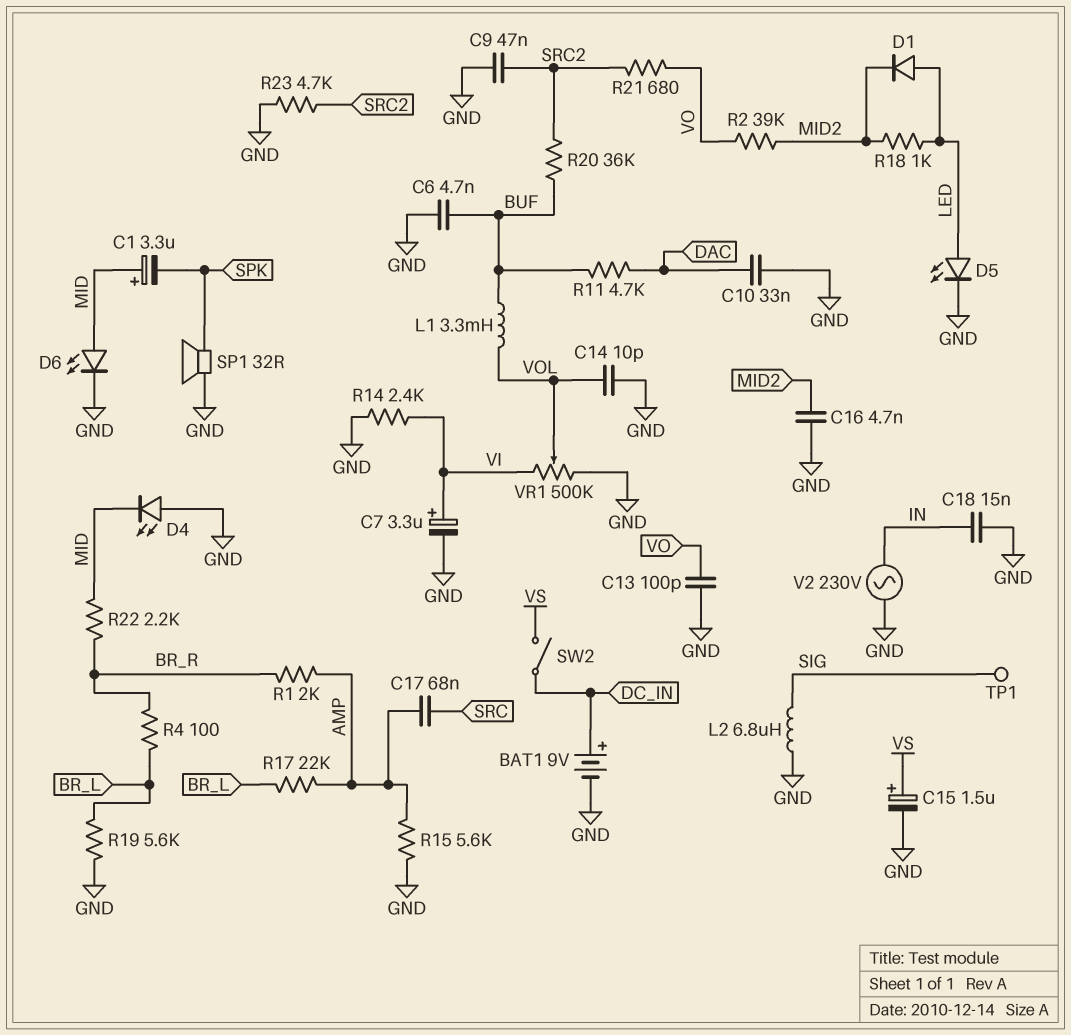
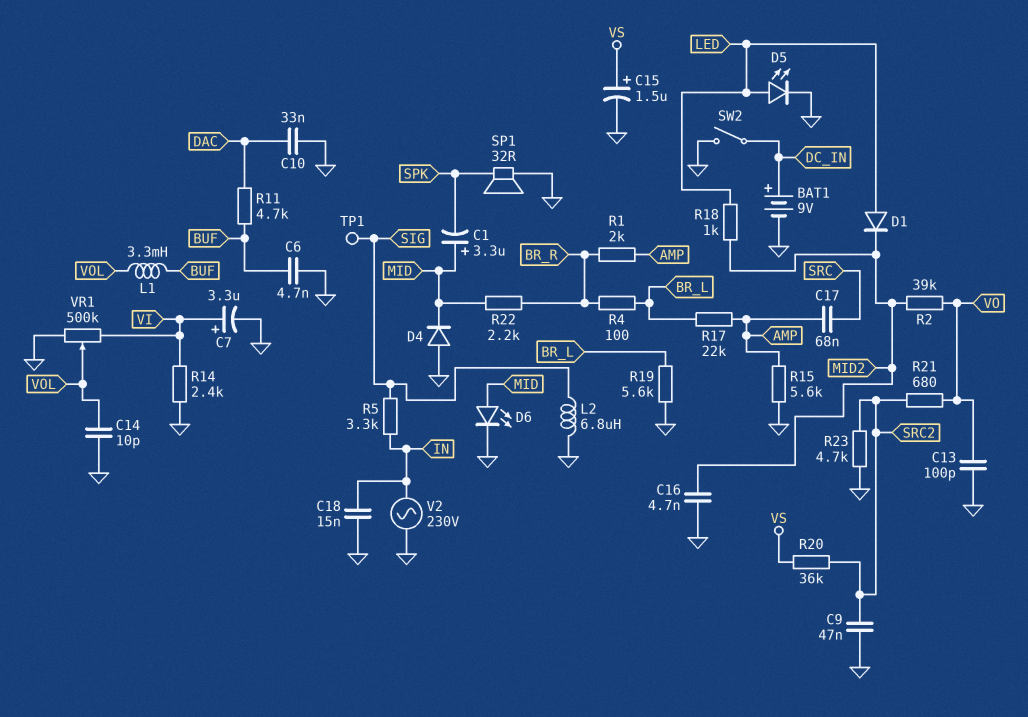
D4: LED (A GND, K MID) -> diode (A GND, K MID)
R5: none -> 3.3k (IN, SIG)
R20: 36k (BUF, SRC2) -> 36k (SRC2, VS)
SW2: switch (DC_IN, VS) -> switch (DC_IN, GND)

